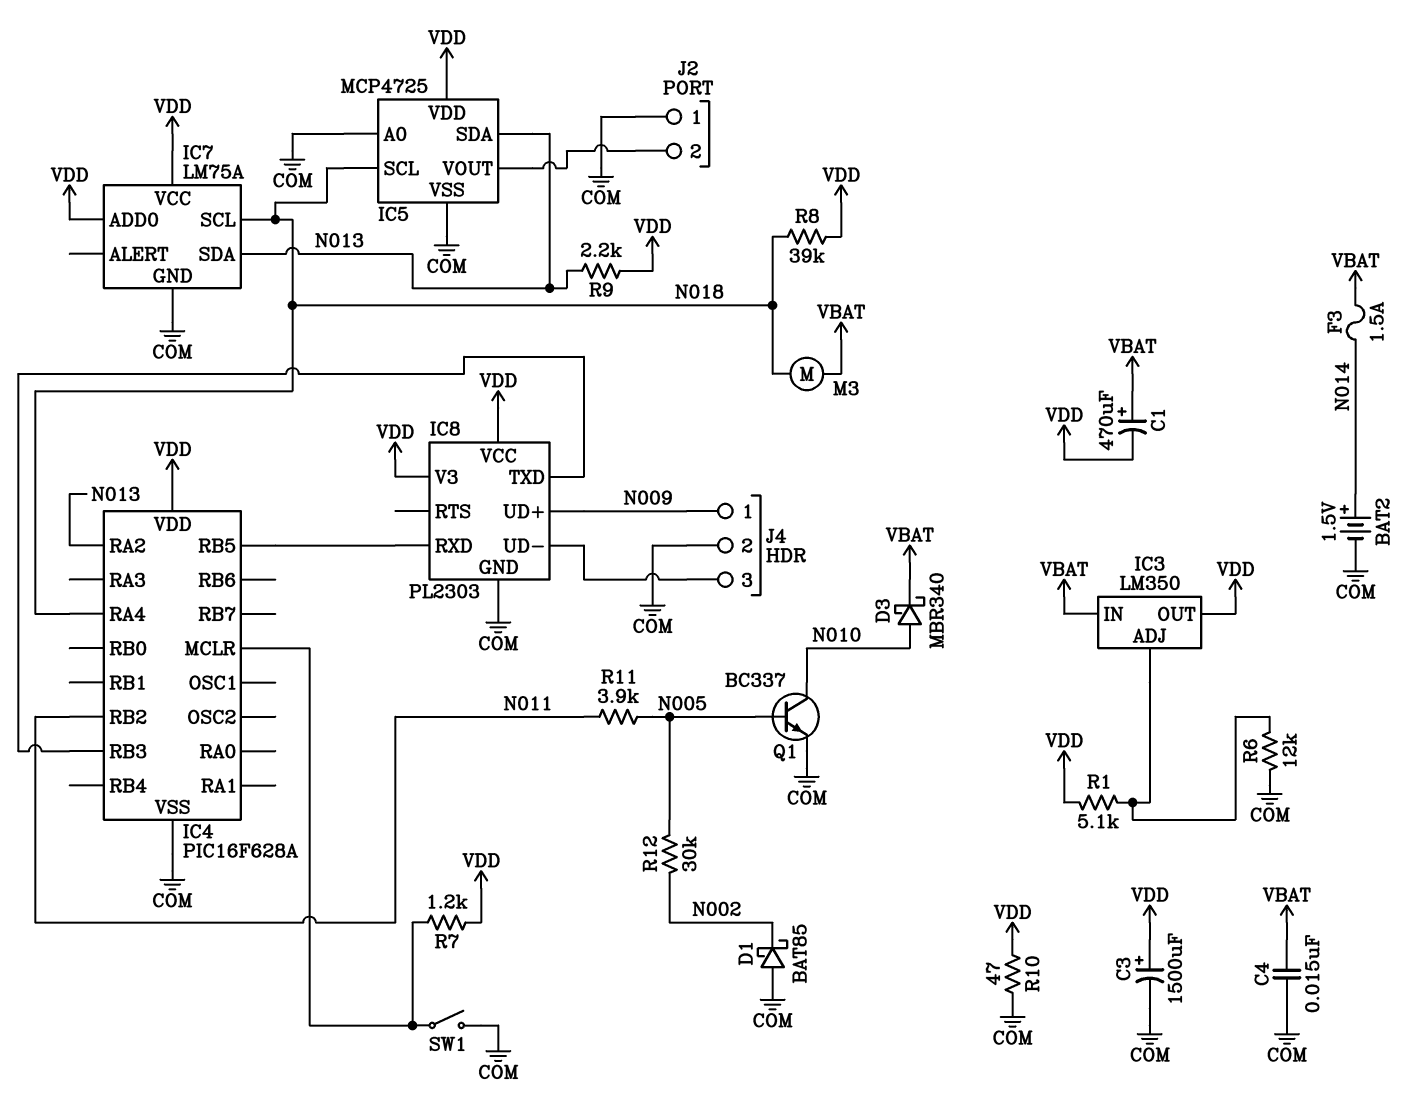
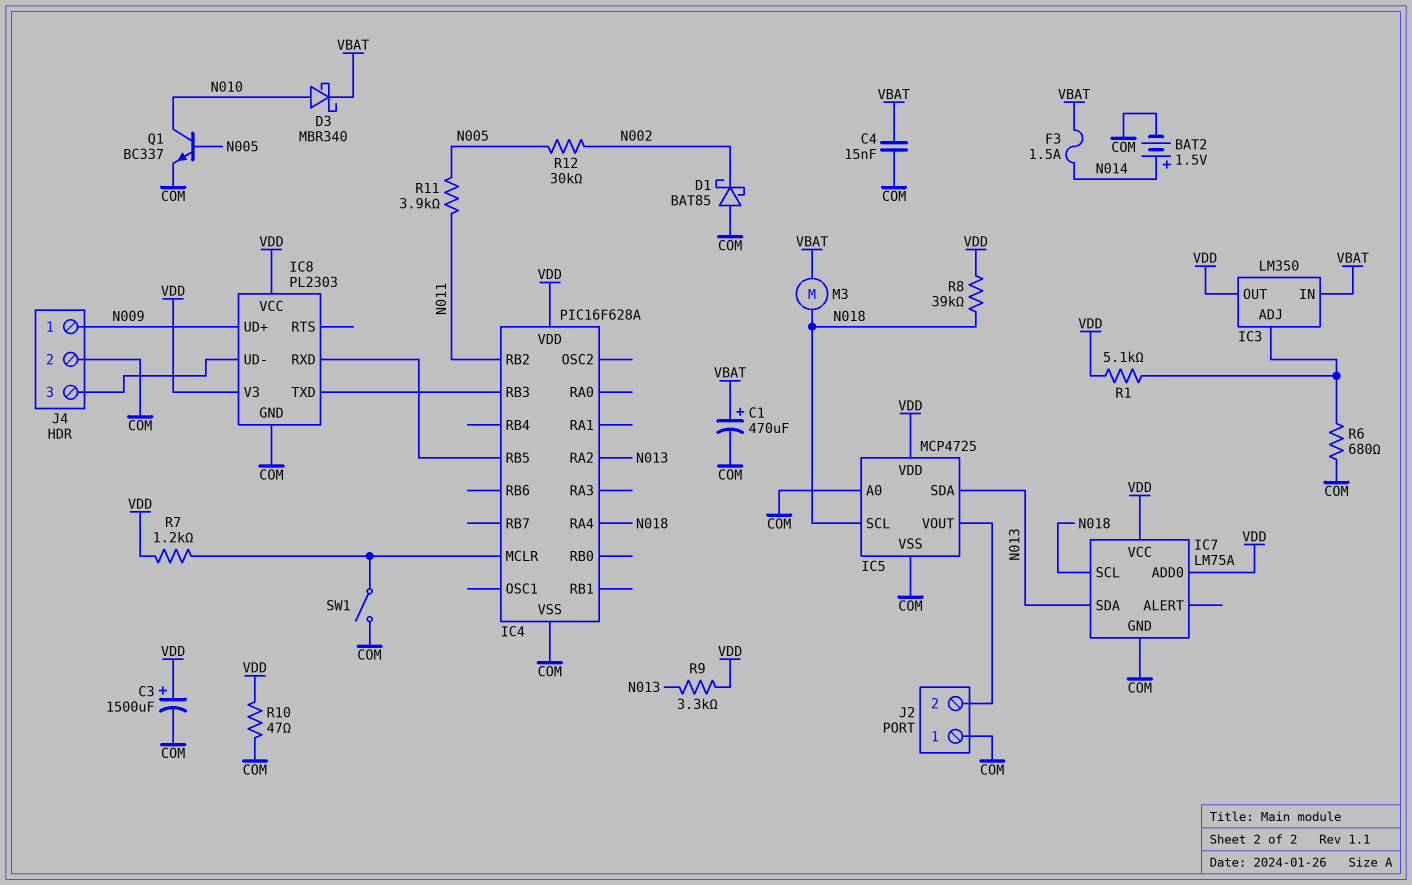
C1: 470uF (plus VBAT, minus VDD) -> 470uF (plus VBAT, minus COM)
R6: 12k (COM, IC3/ADJ) -> 680 (COM, IC3/ADJ)
R9: 2.2k (N013, VDD) -> 3.3k (N013, VDD)

